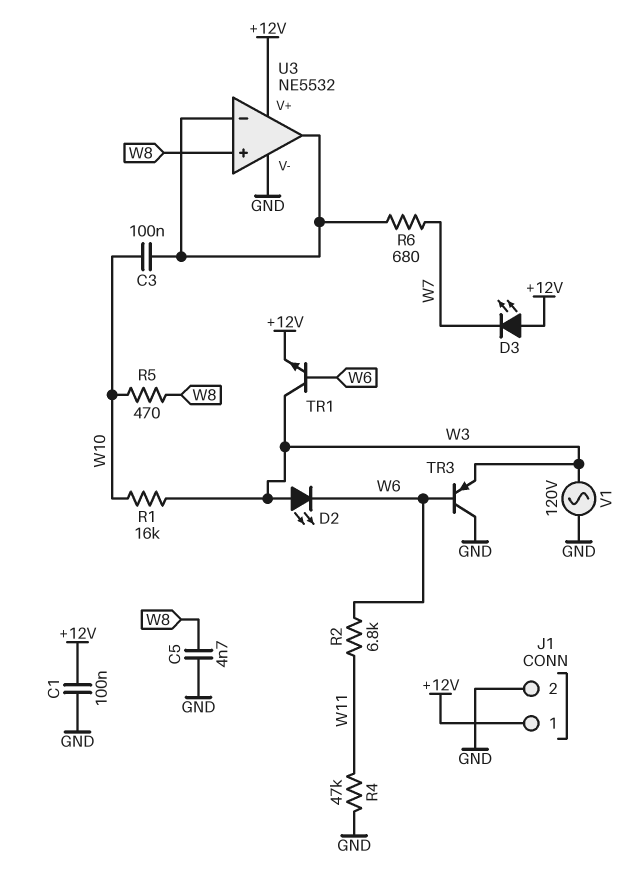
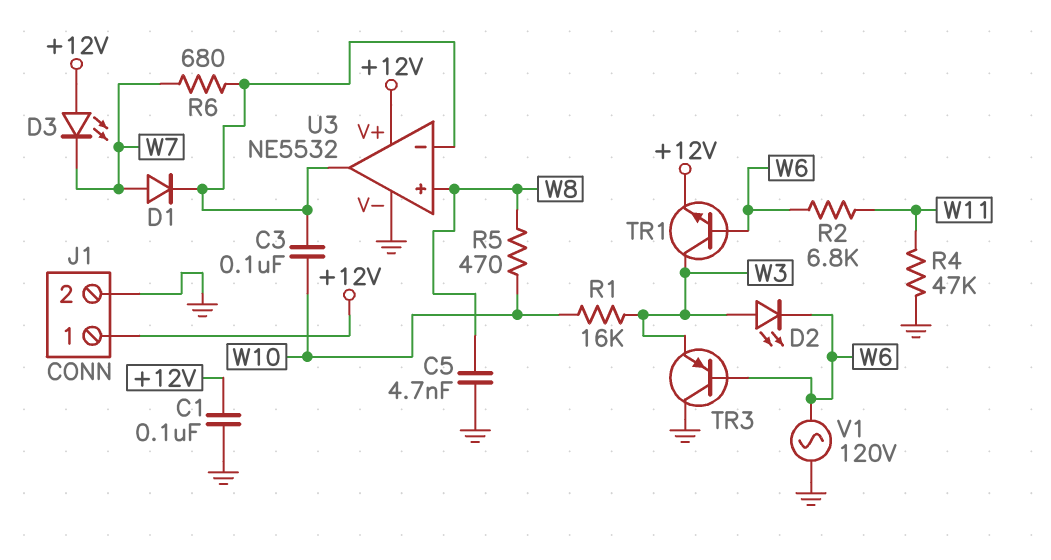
D1: none -> diode (A W7, K U3/in-)
V1: AC 120V (GND, W3) -> AC 120V (GND, W6)

